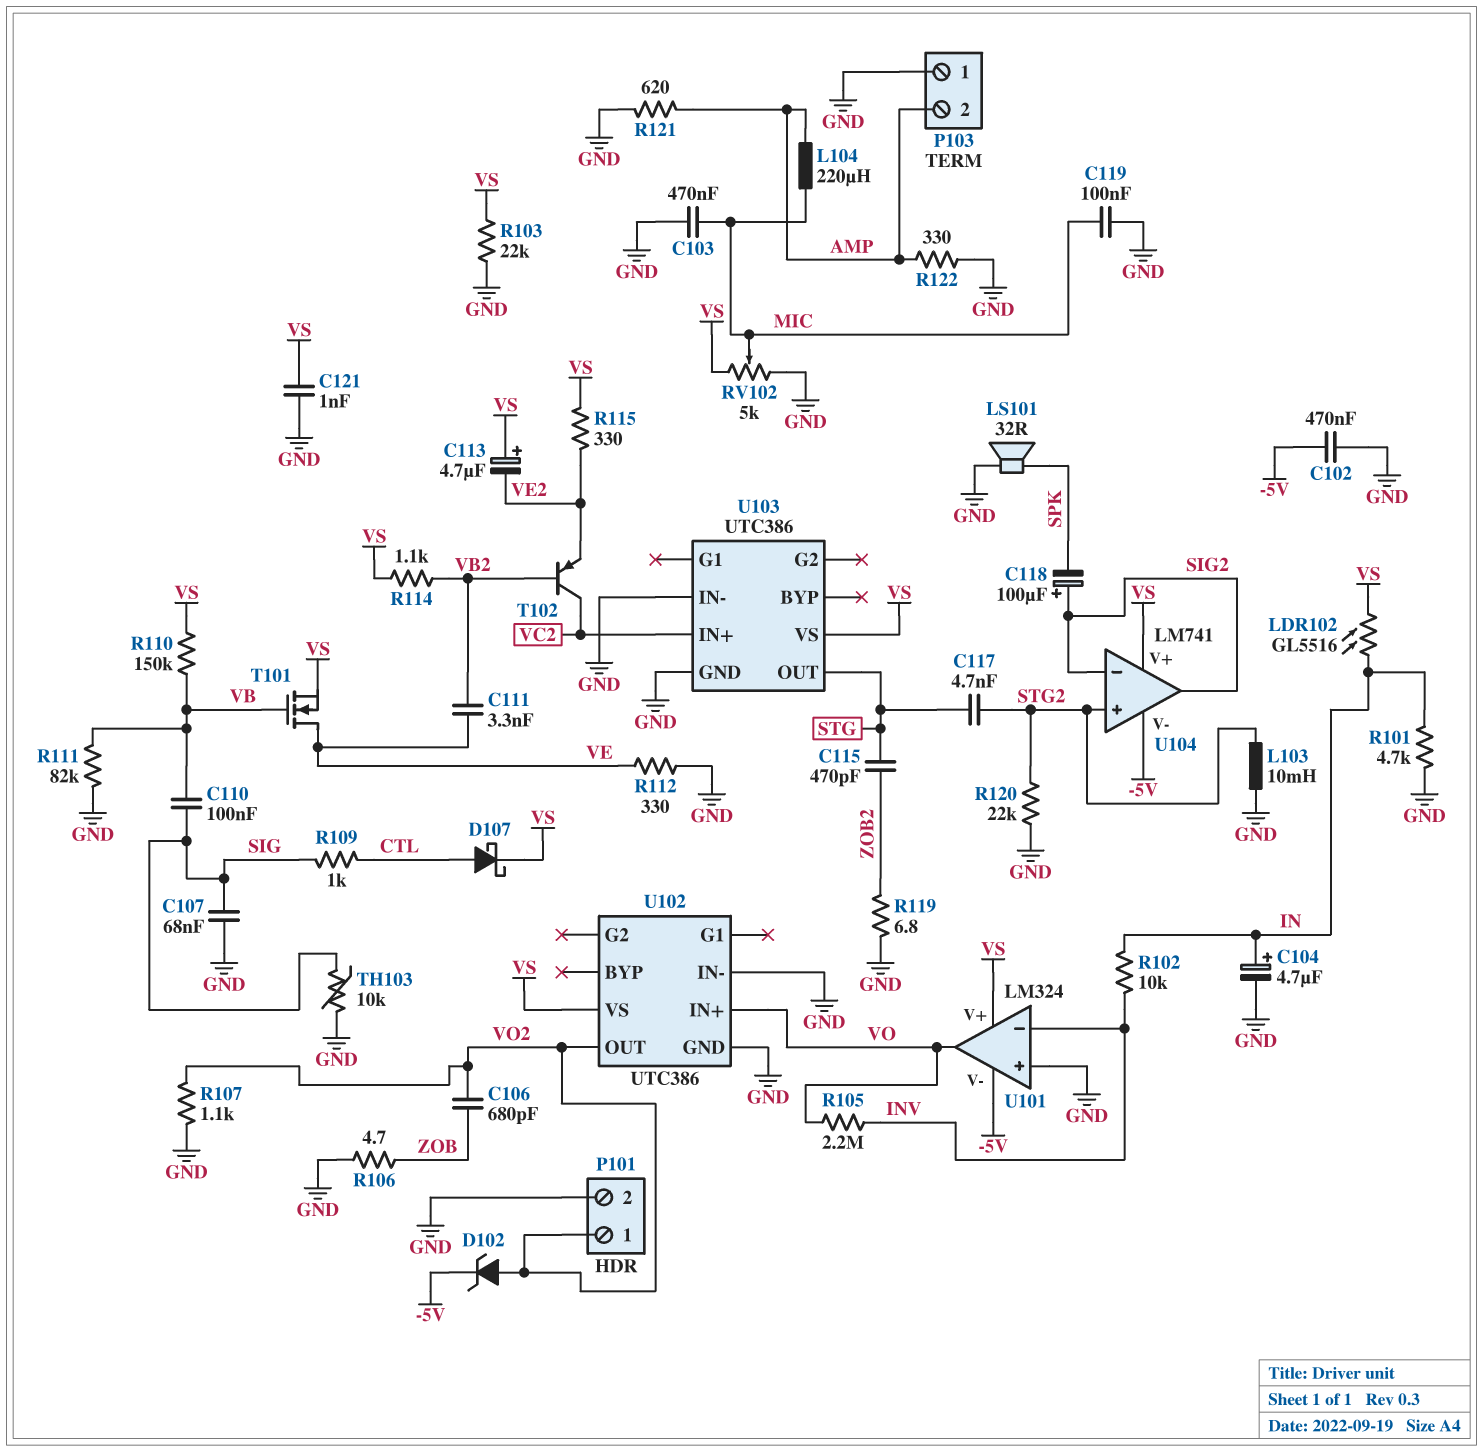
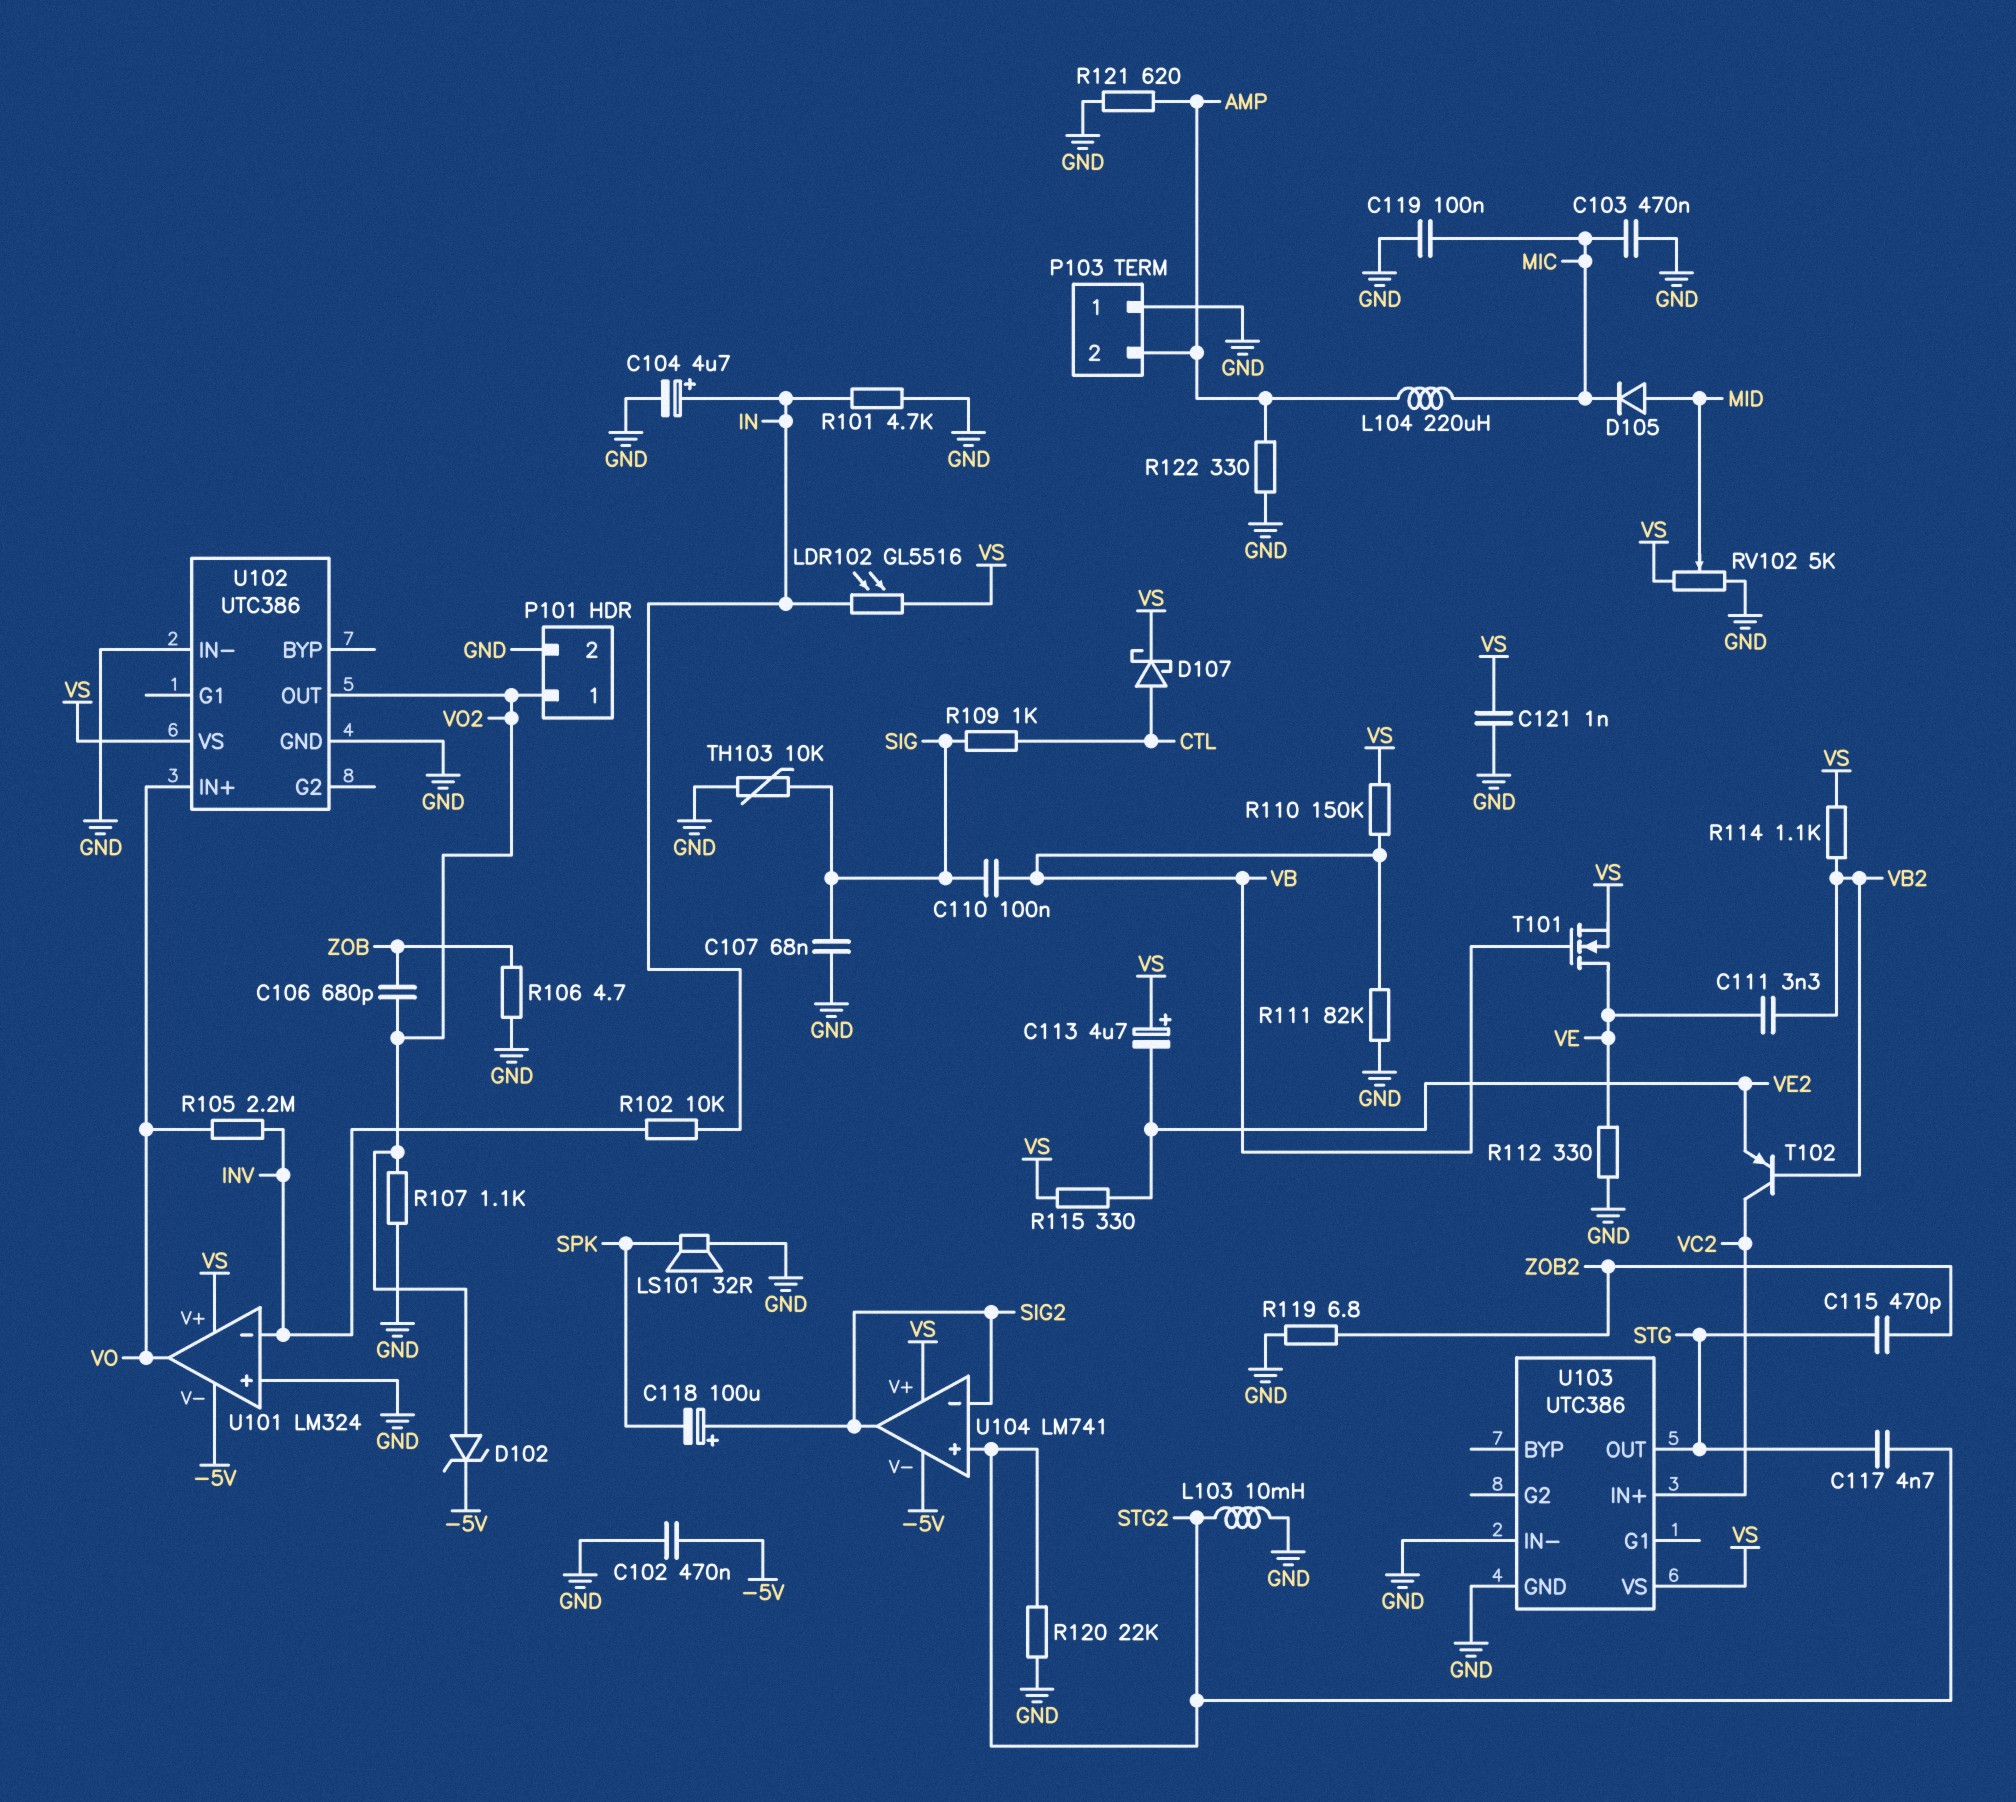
D105: none -> diode (A MID, K MIC)
R103: 22k (GND, VS) -> none
RV102: 5k (GND, VS, wiper MIC) -> 5k (GND, VS, wiper MID)

